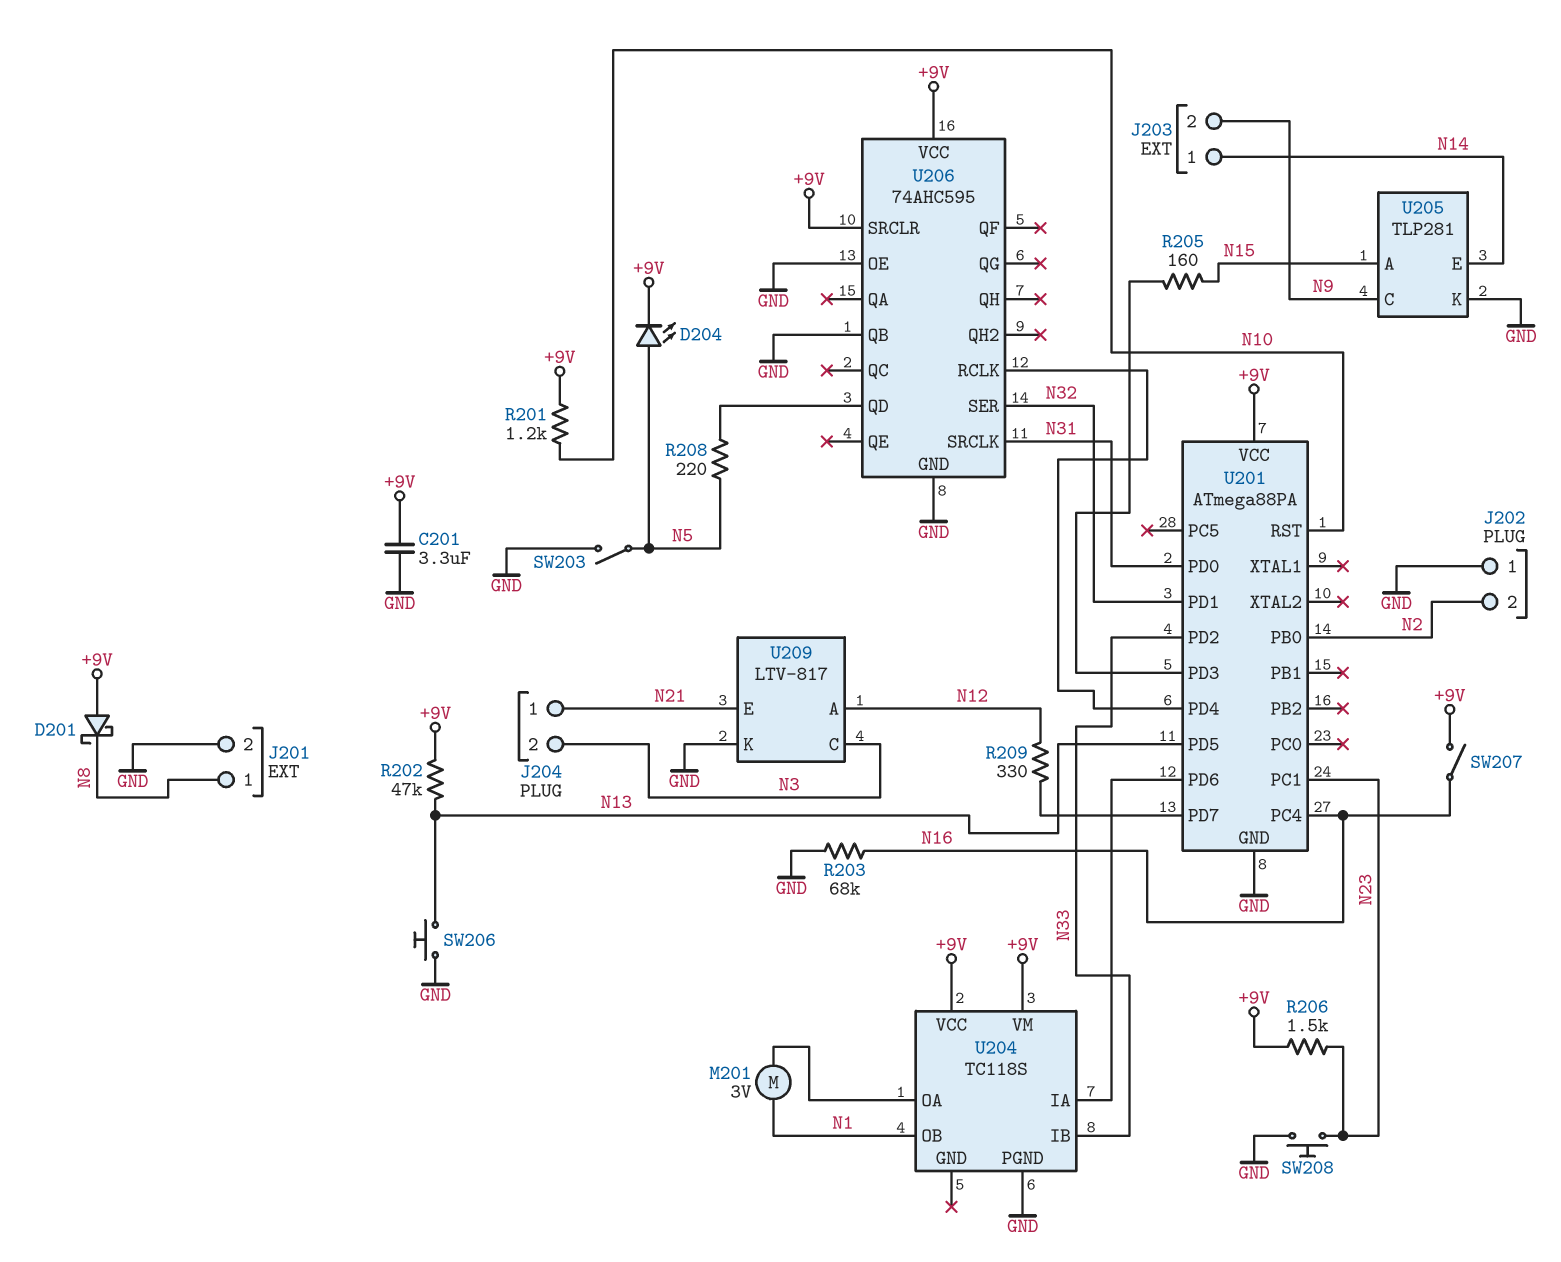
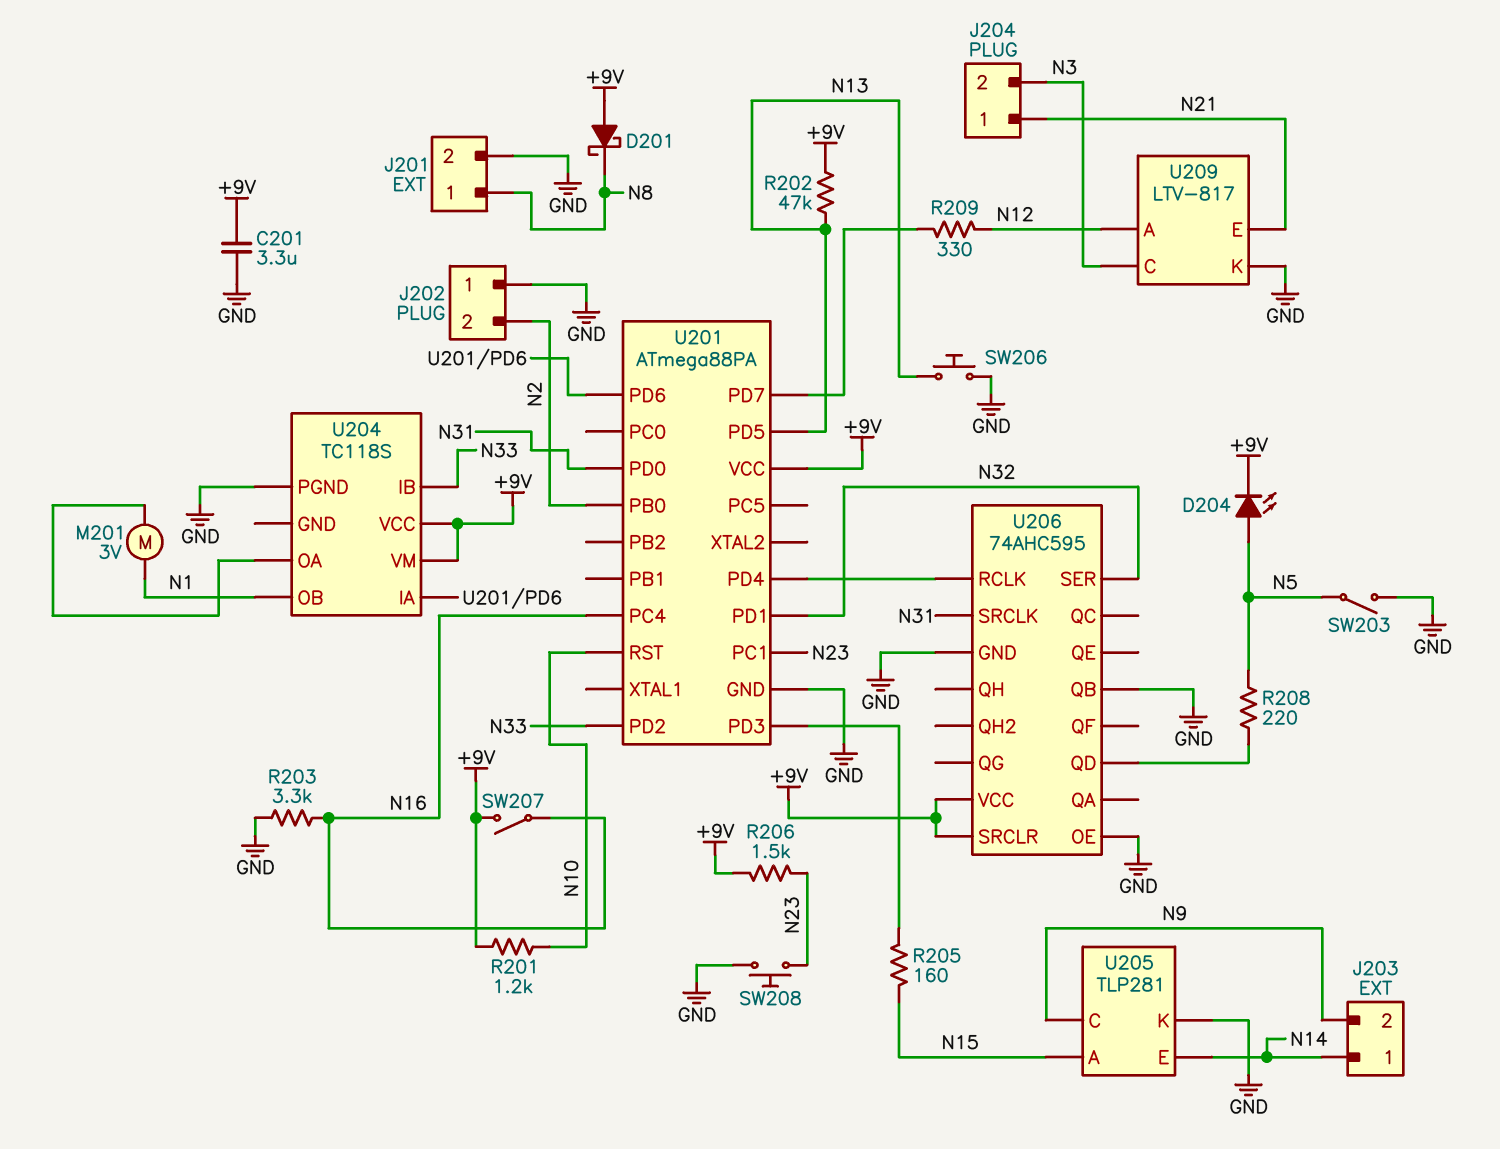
R203: 68k (GND, N16) -> 3.3k (GND, N16)

